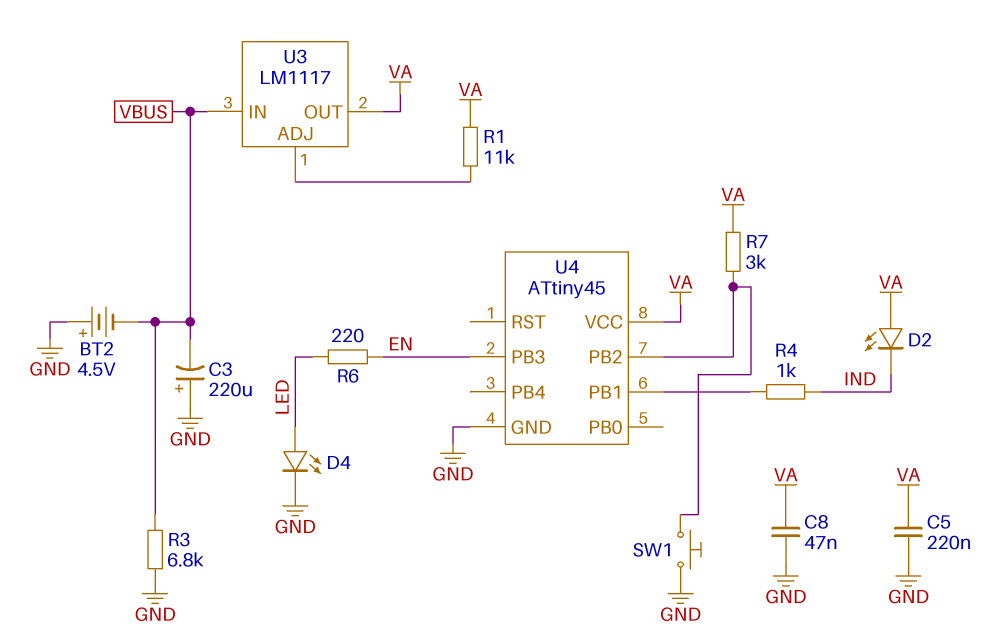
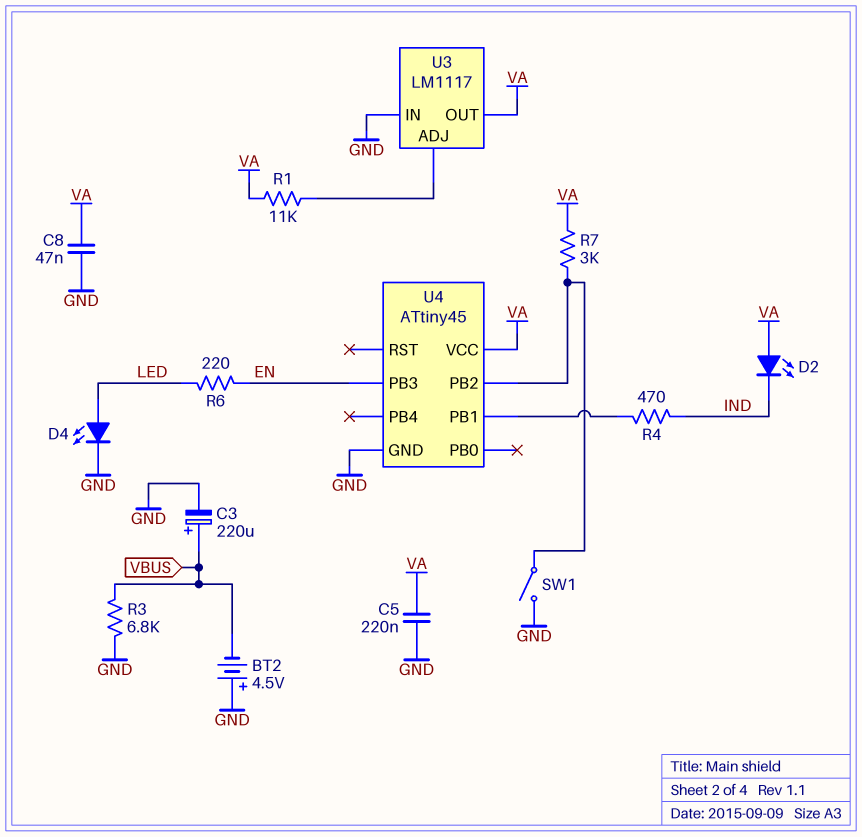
C3: 220uF (plus GND, minus VBUS) -> 220uF (plus VBUS, minus GND)
R4: 1k (IND, U4/PB1) -> 470 (IND, U4/PB1)
SW1: button (GND, U4/PB2) -> switch (GND, U4/PB2)
U3 pin IN: VBUS -> GND

